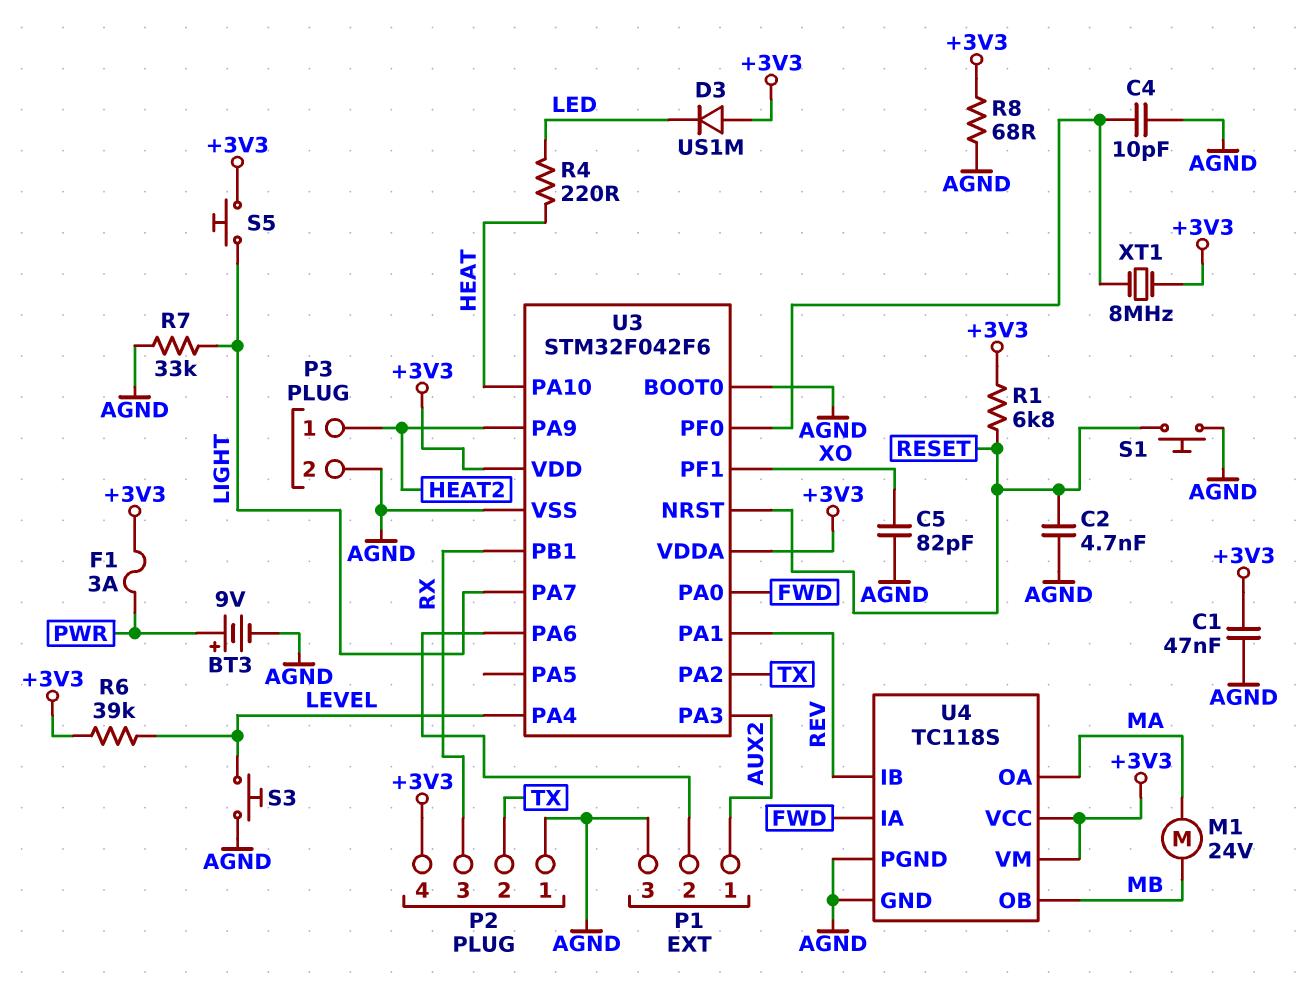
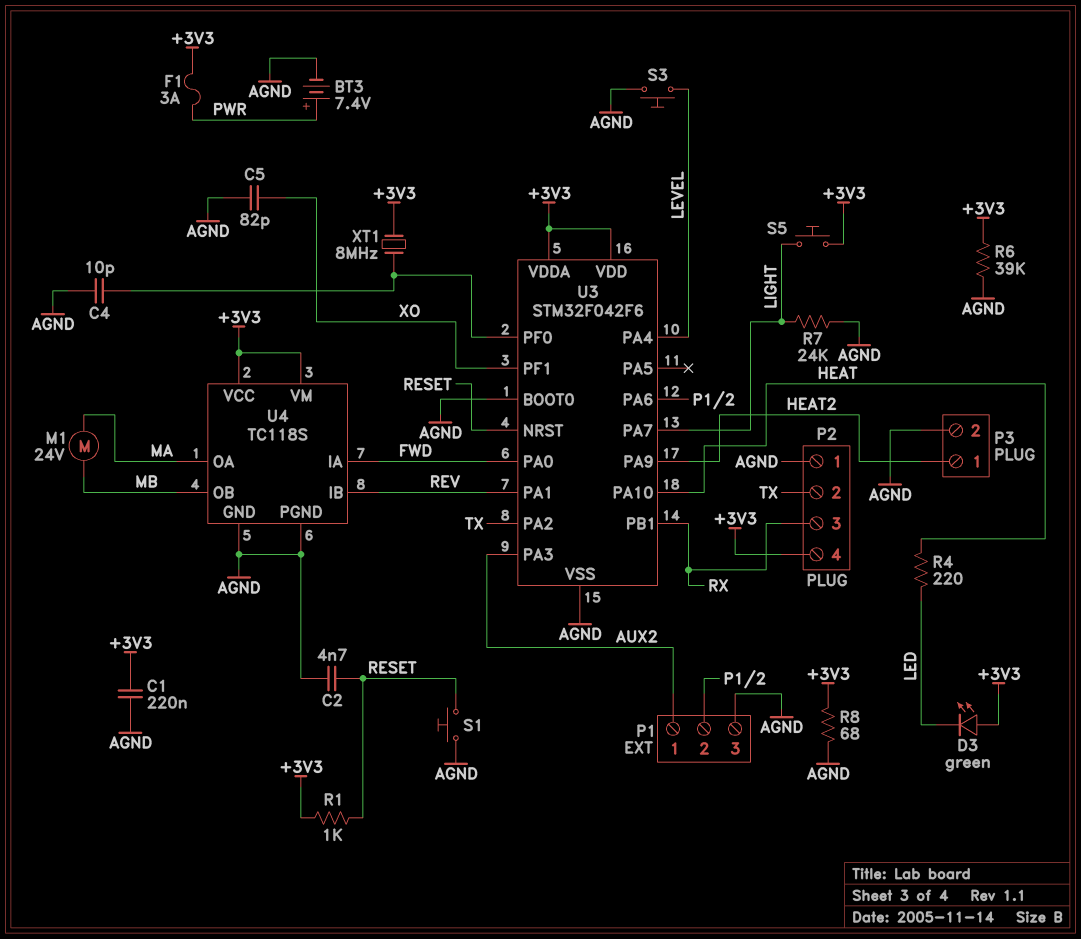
BT3: 9V (plus PWR, minus AGND) -> 7.4V (plus PWR, minus AGND)
C1: 47nF (+3V3, AGND) -> 220nF (+3V3, AGND)
D3: diode US1M (A +3V3, K LED) -> LED green (A +3V3, K LED)
R1: 6.8k (+3V3, RESET) -> 1k (+3V3, RESET)
R6: 39k (+3V3, LEVEL) -> 39k (+3V3, AGND)
R7: 33k (AGND, LIGHT) -> 24k (AGND, LIGHT)

